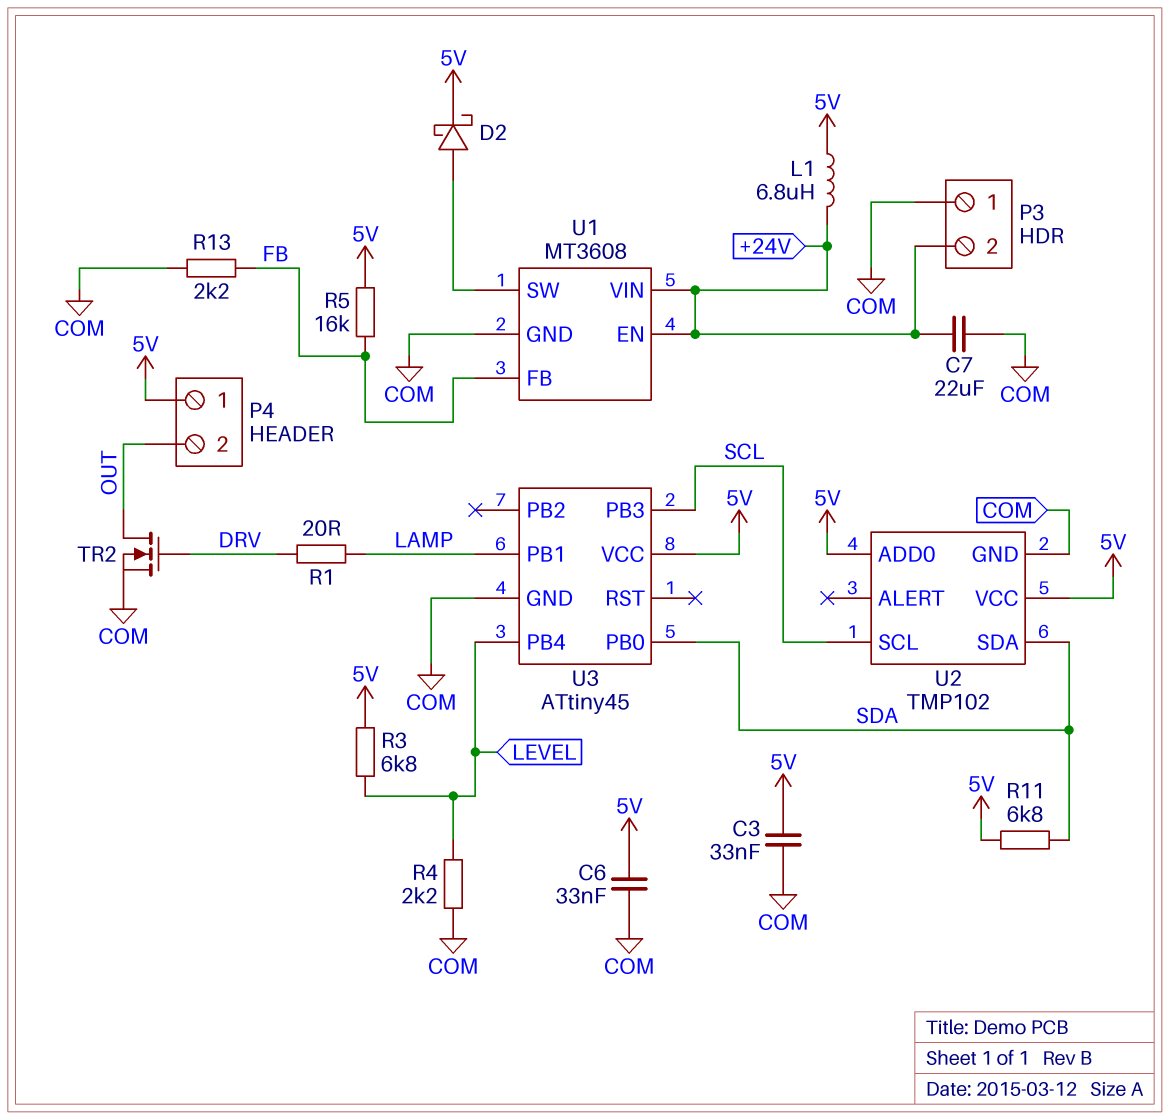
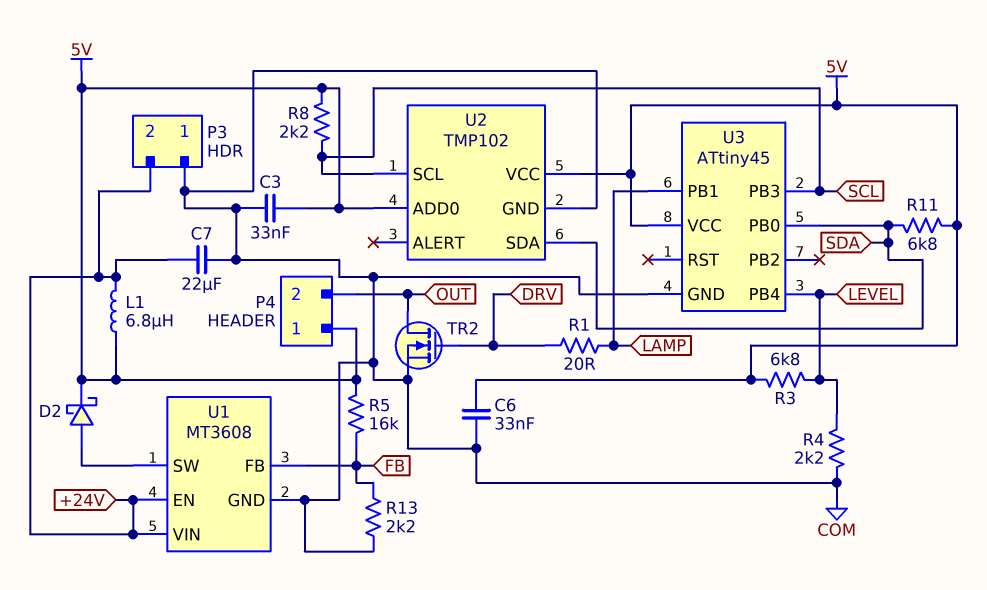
R8: none -> 2.2k (5V, SCL)

